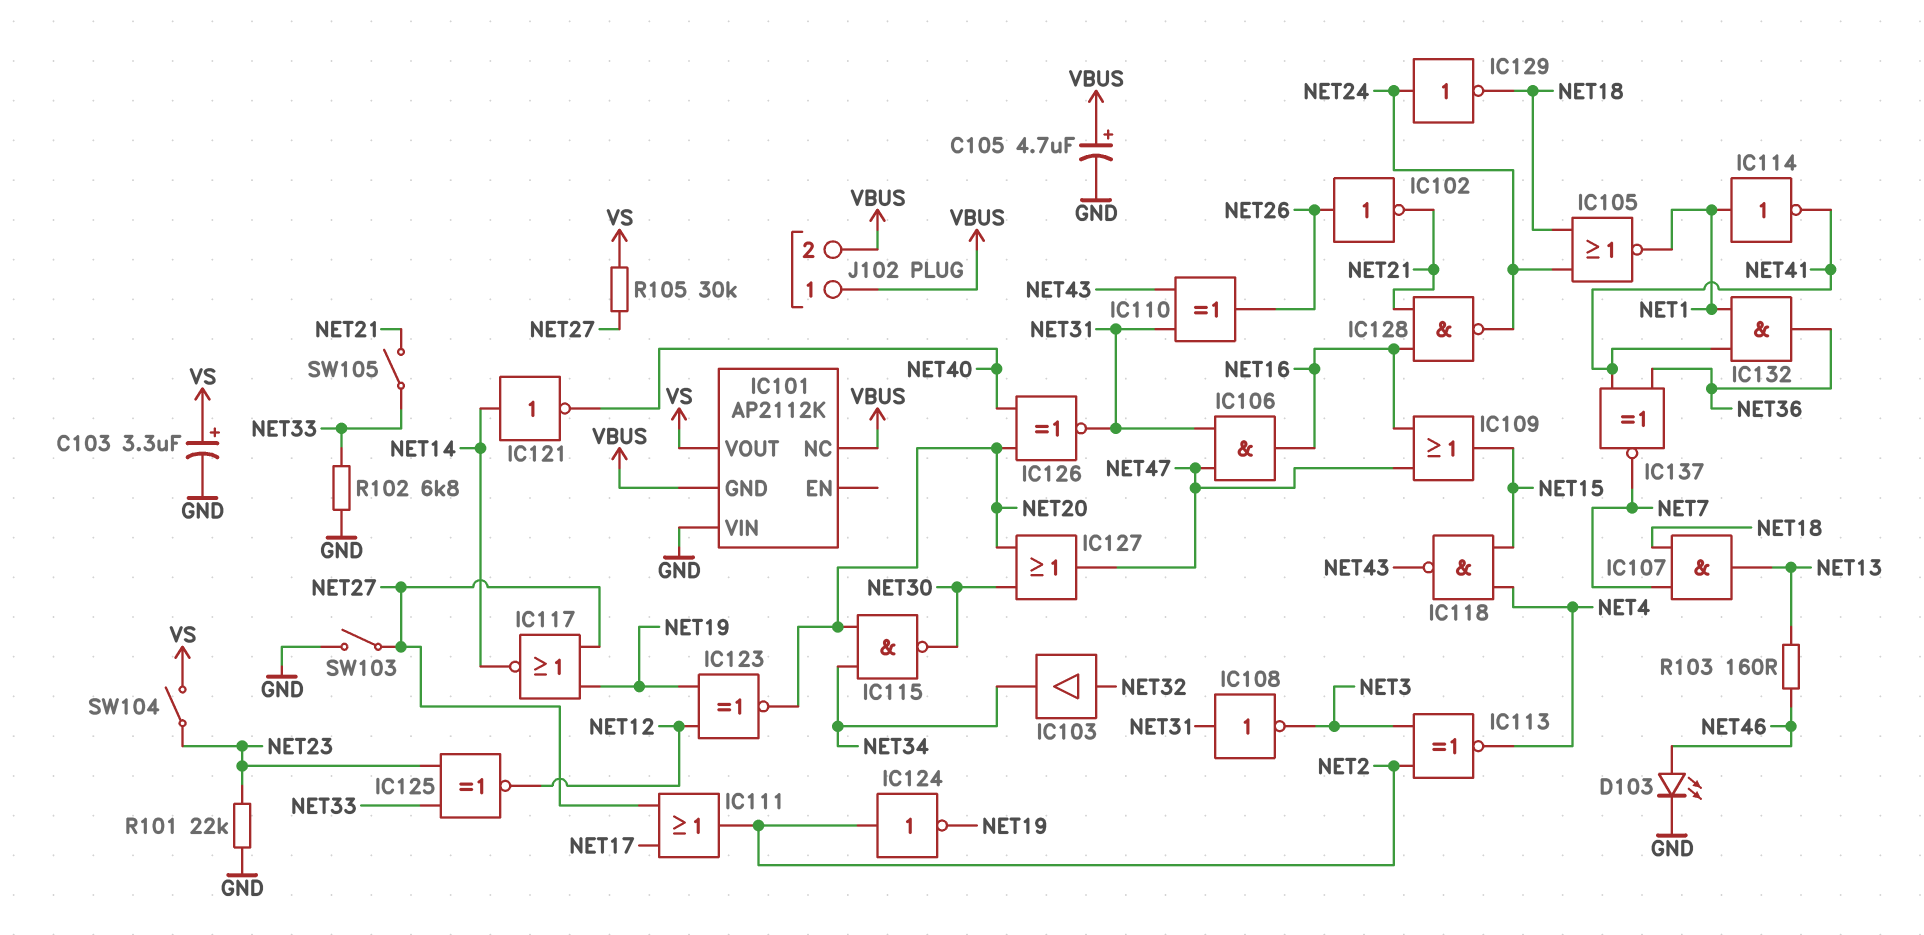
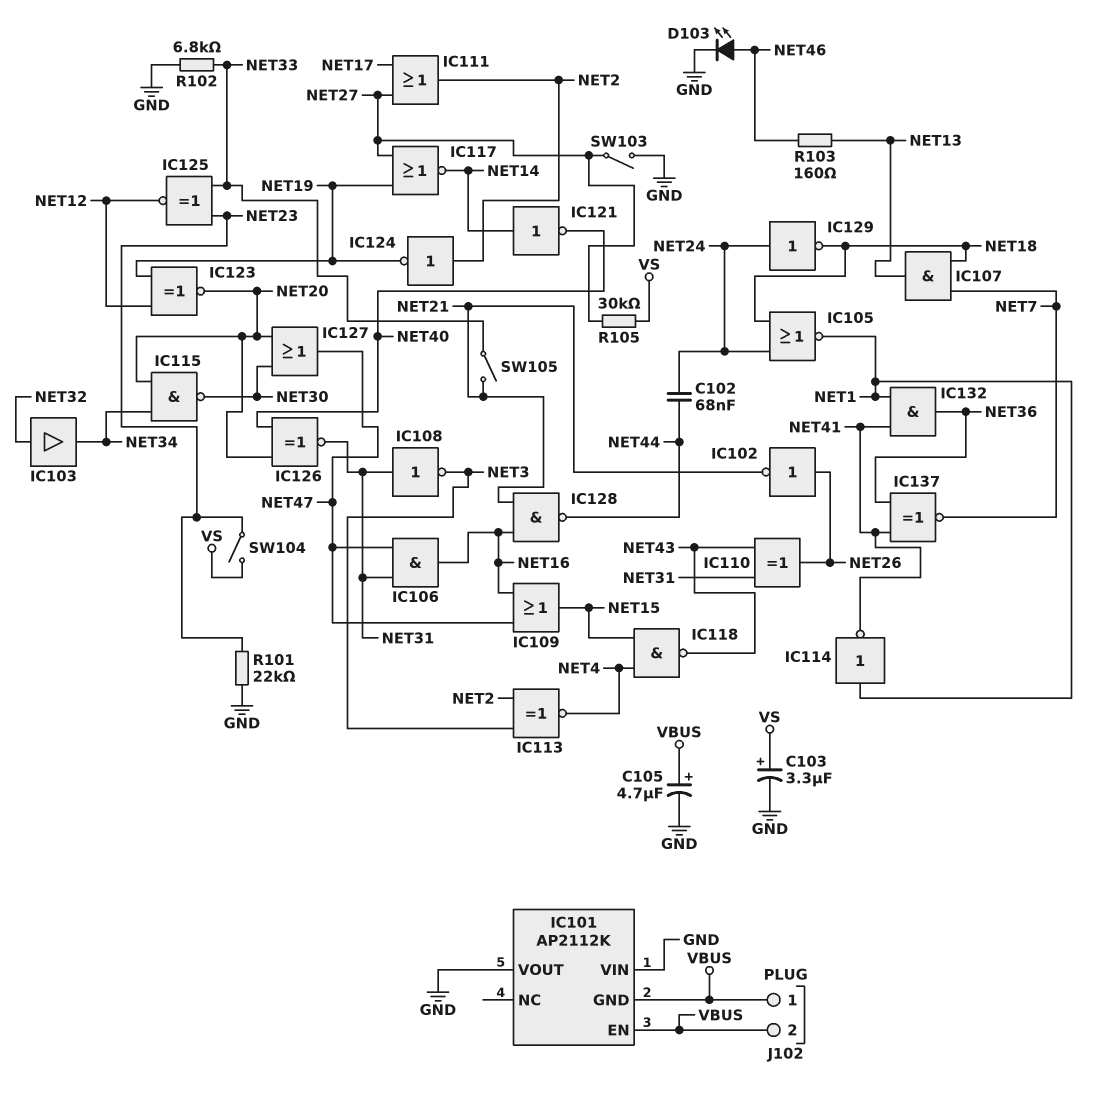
C102: none -> 68nF (NET24, NET44)
IC101 pin EN: none -> VBUS
IC101 pin NC: VBUS -> none
IC101 pin VOUT: VS -> GND
IC128: NAND (in NET16, in NET21, out NET24) -> NAND (in NET16, in NET21, out NET44)

